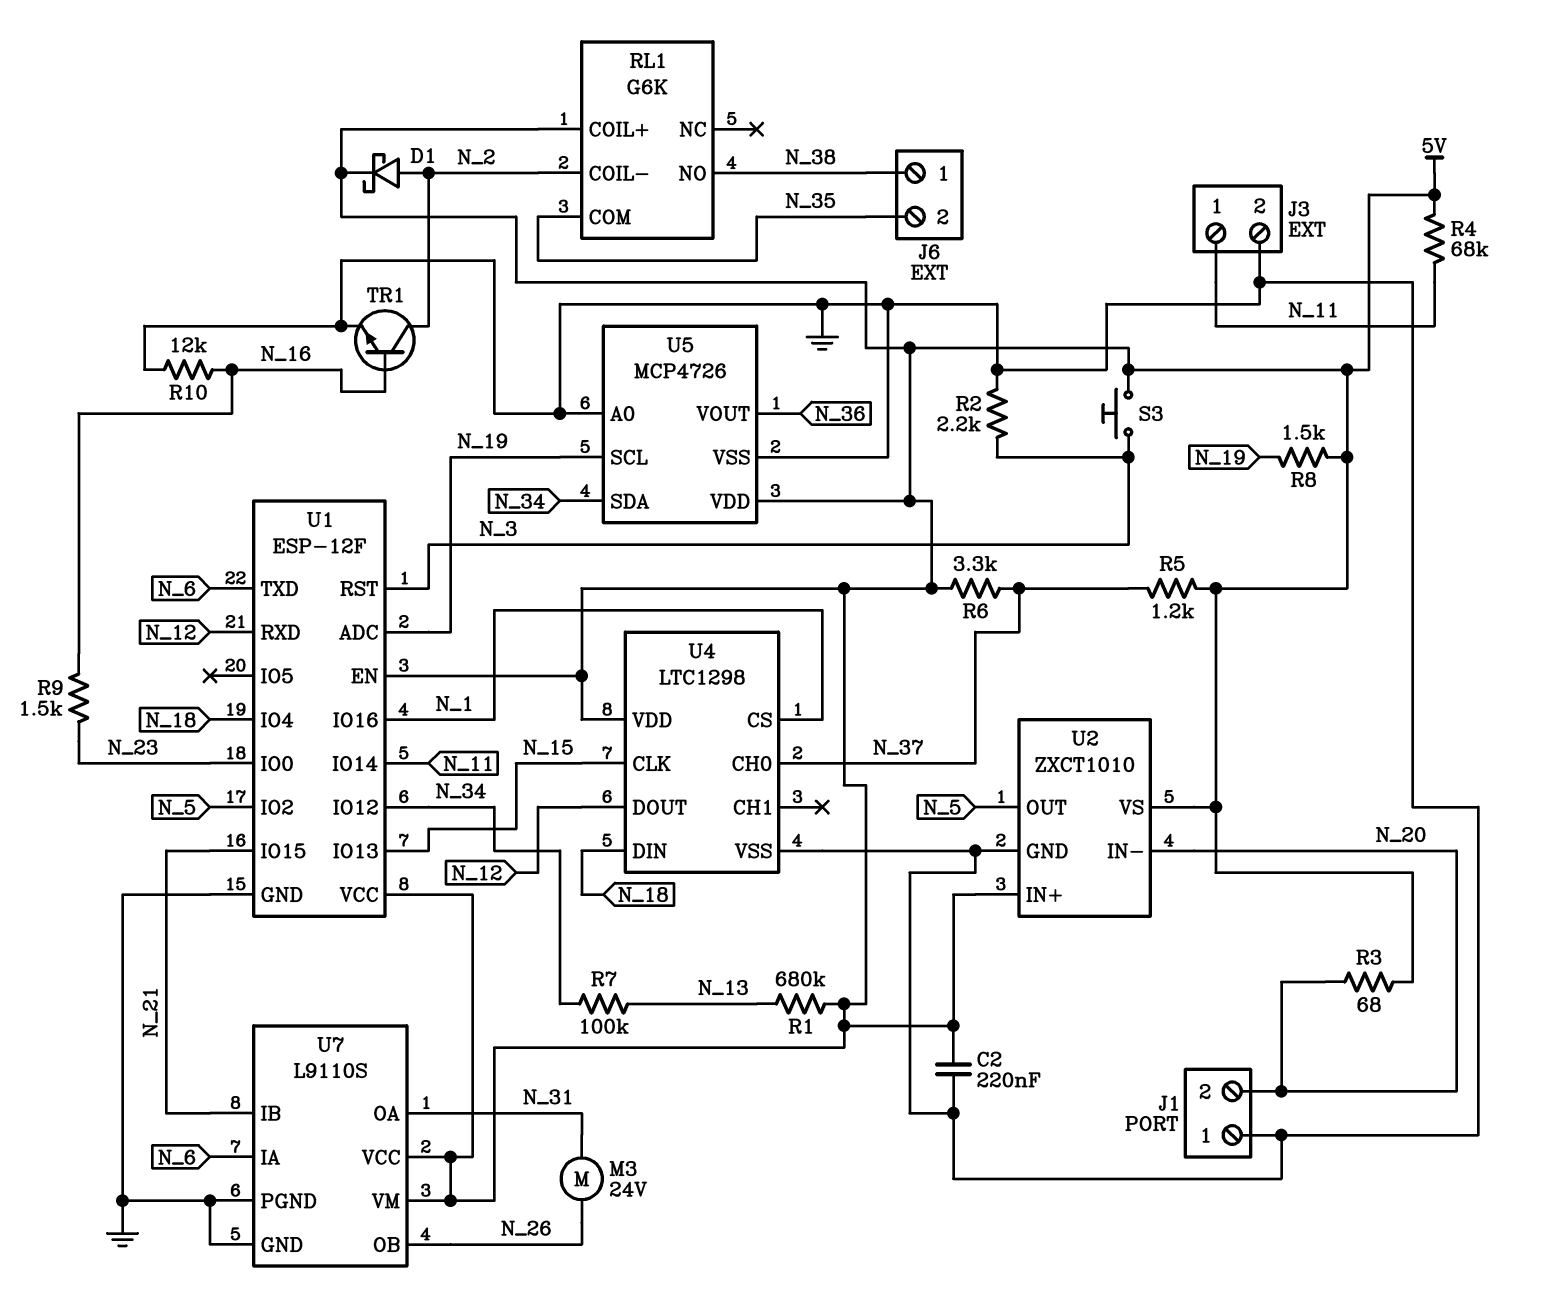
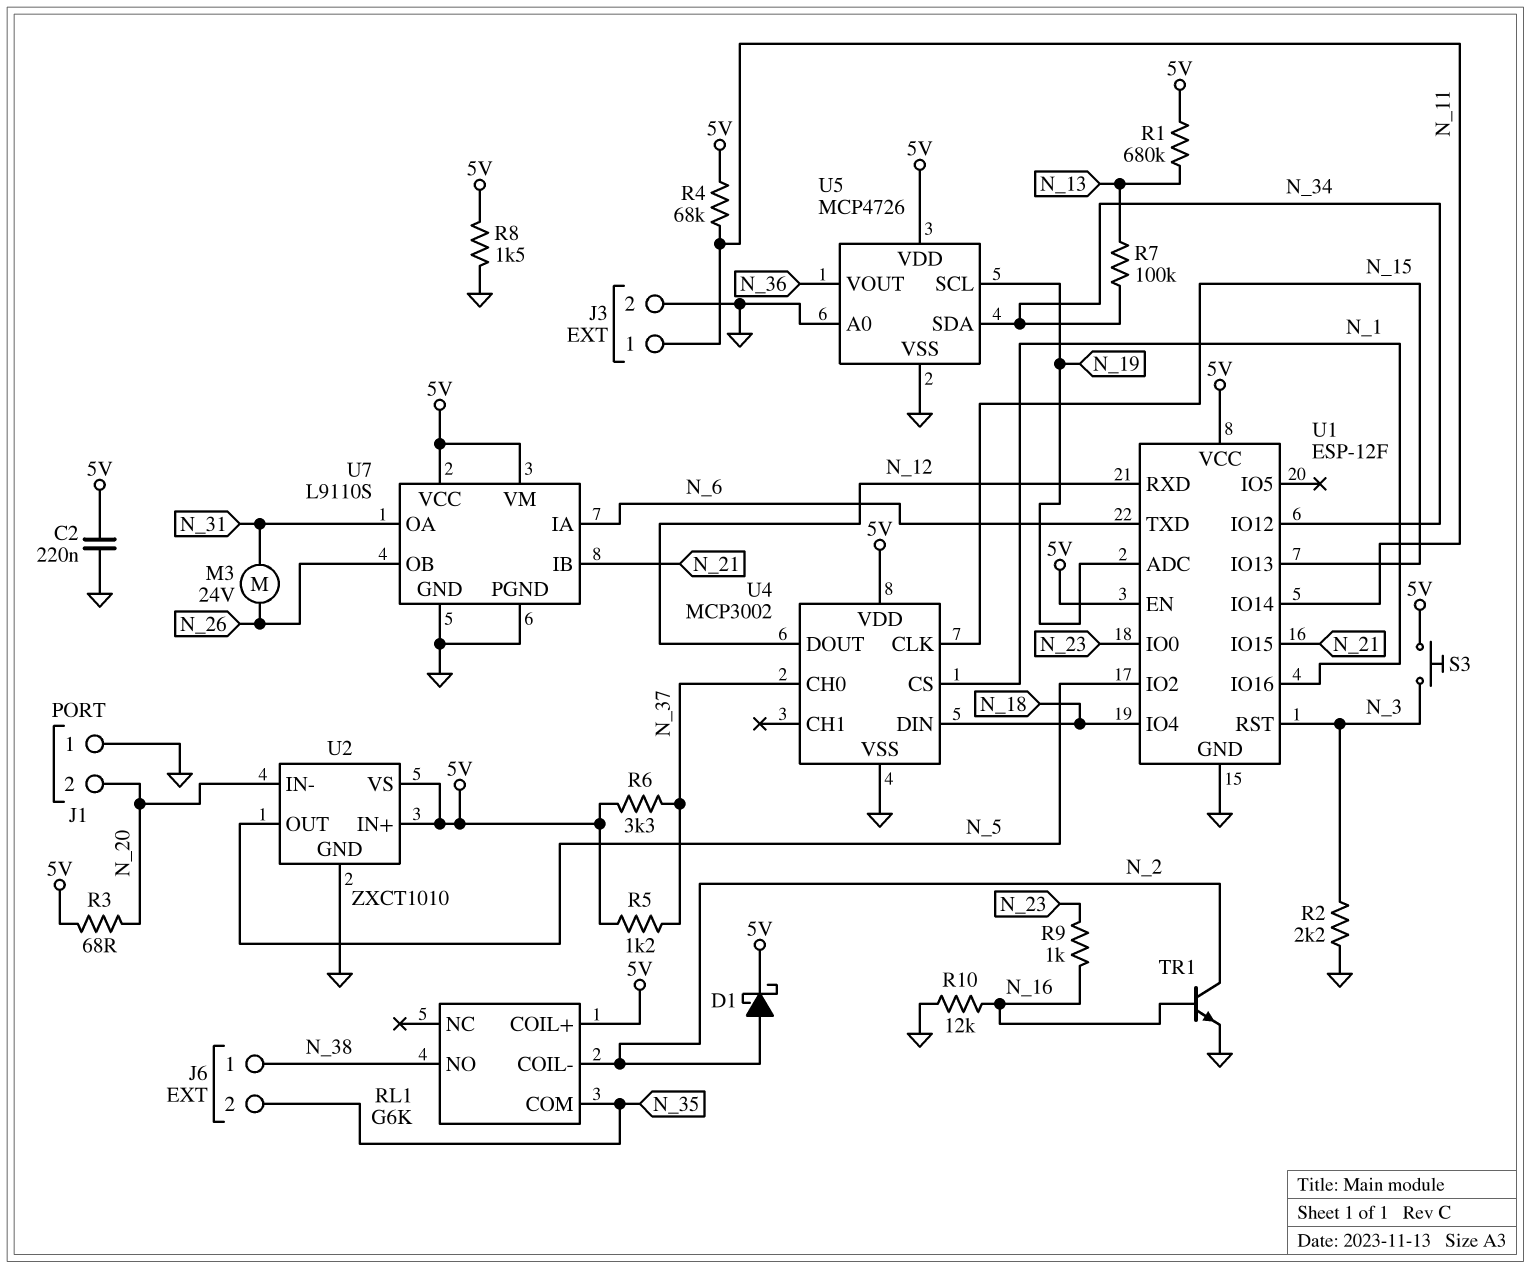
R8: 1.5k (5V, N_19) -> 1.5k (5V, GND)
R9: 1.5k (N_16, N_23) -> 1k (N_16, N_23)
U4: LTC1298 -> MCP3002

